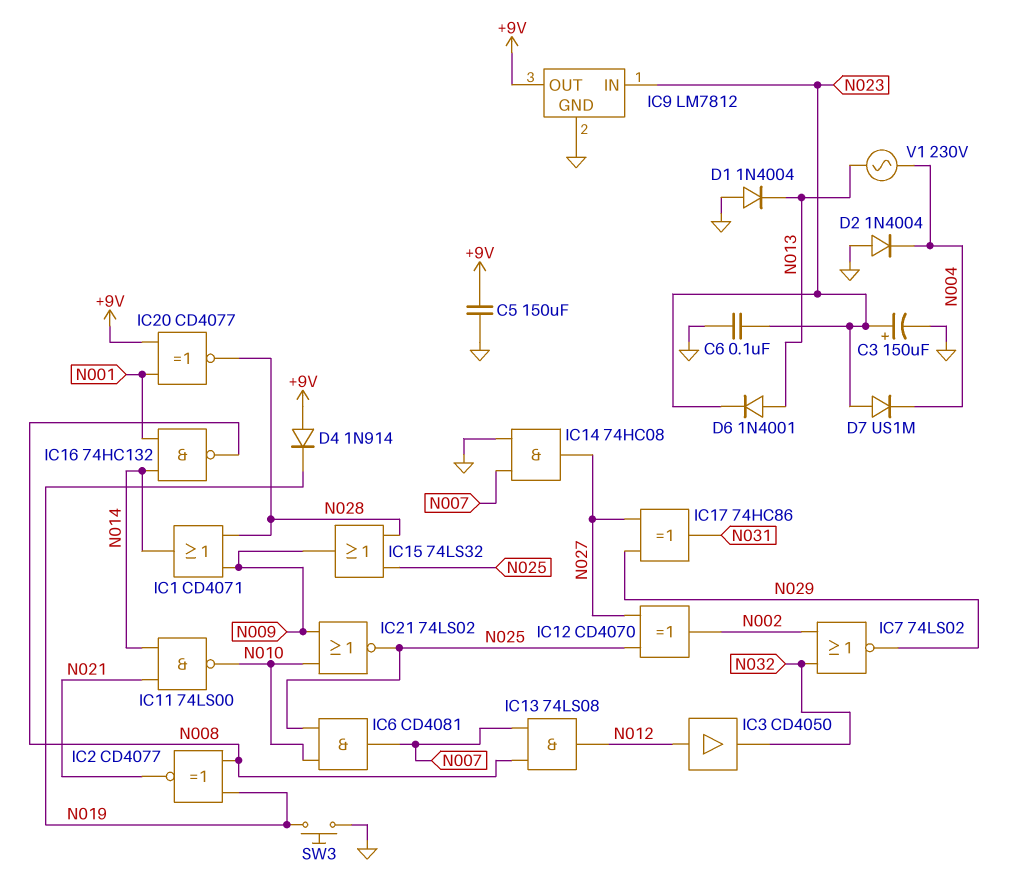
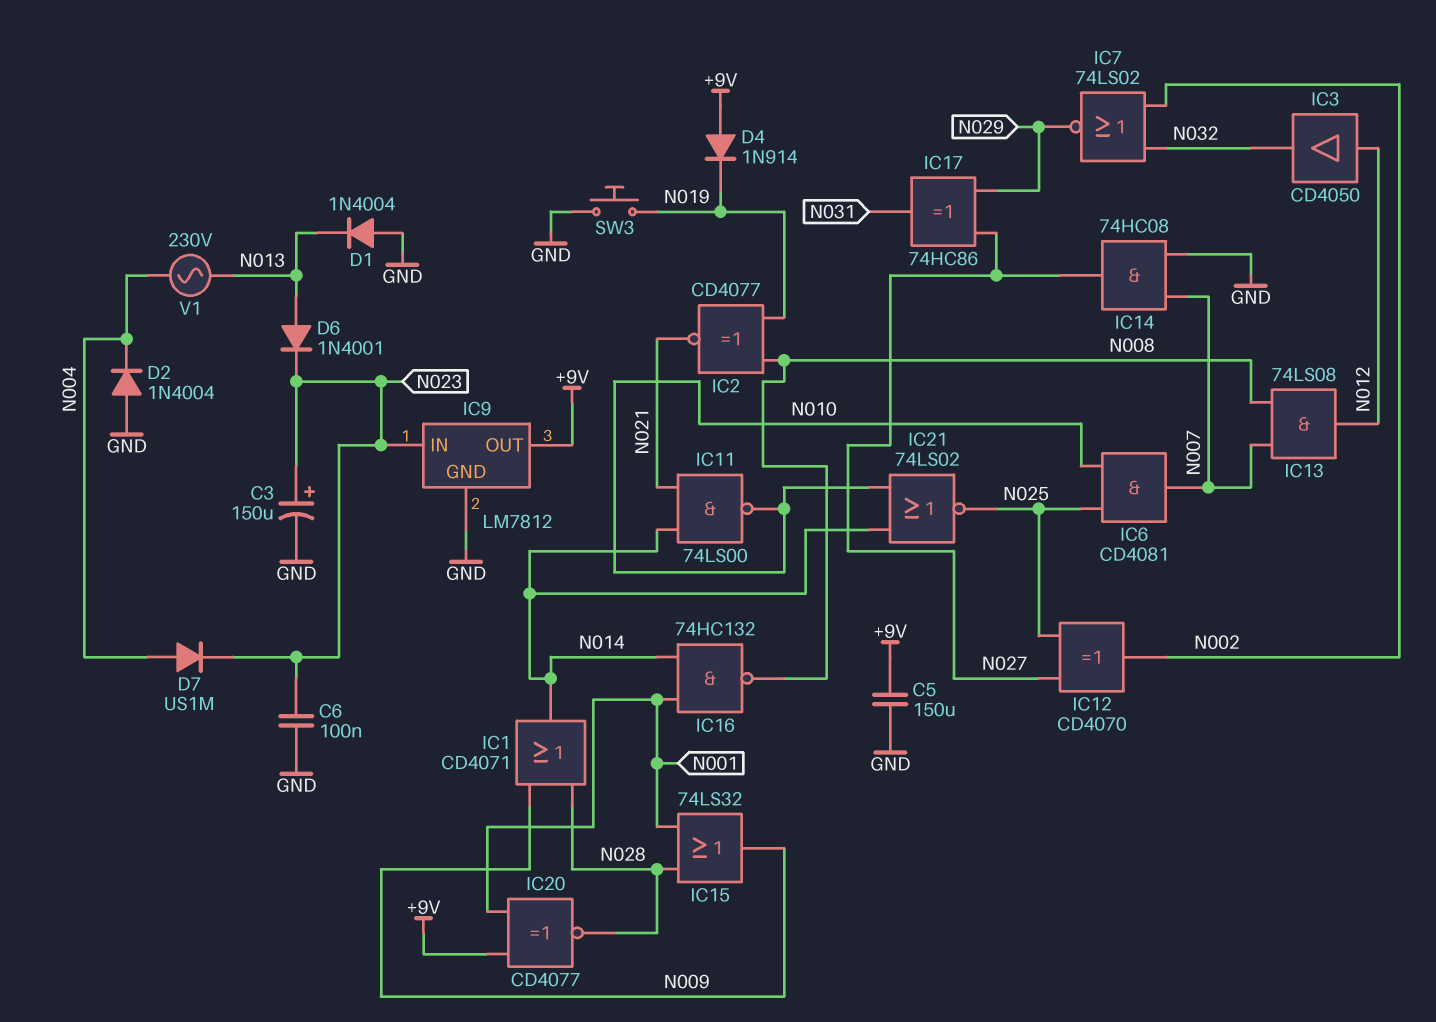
D7: diode US1M (A N023, K N004) -> diode US1M (A N004, K N023)
IC15: OR 74LS32 (in N025, in N028, out N009) -> OR 74LS32 (in N001, in N028, out N009)
IC21: NOR 74LS02 (in N009, in N010, out N025) -> NOR 74LS02 (in N010, in N014, out N025)

